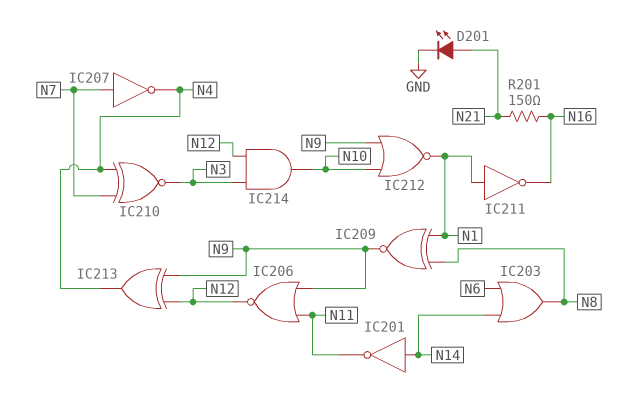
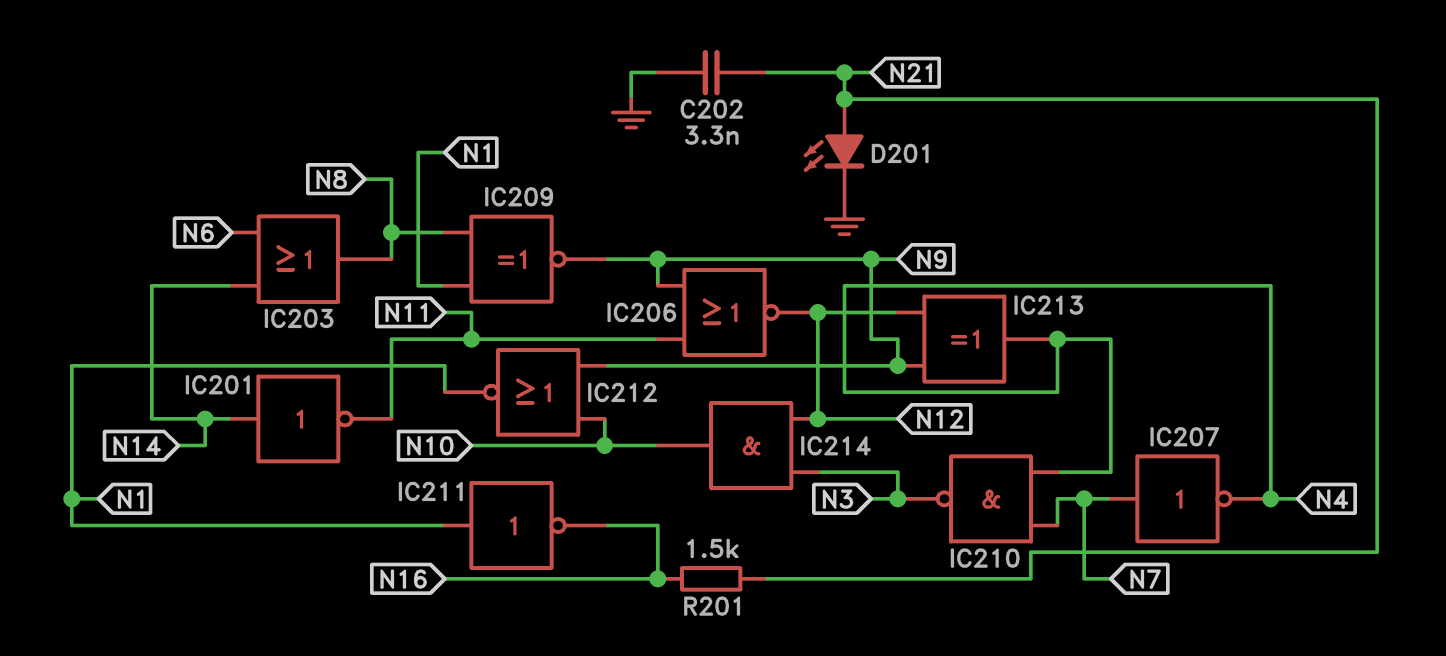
C202: none -> 3.3nF (GND, N21)
IC210: XNOR (in N4, in N7, out N3) -> NAND (in N4, in N7, out N3)
R201: 150 (N16, N21) -> 1.5k (N16, N21)

